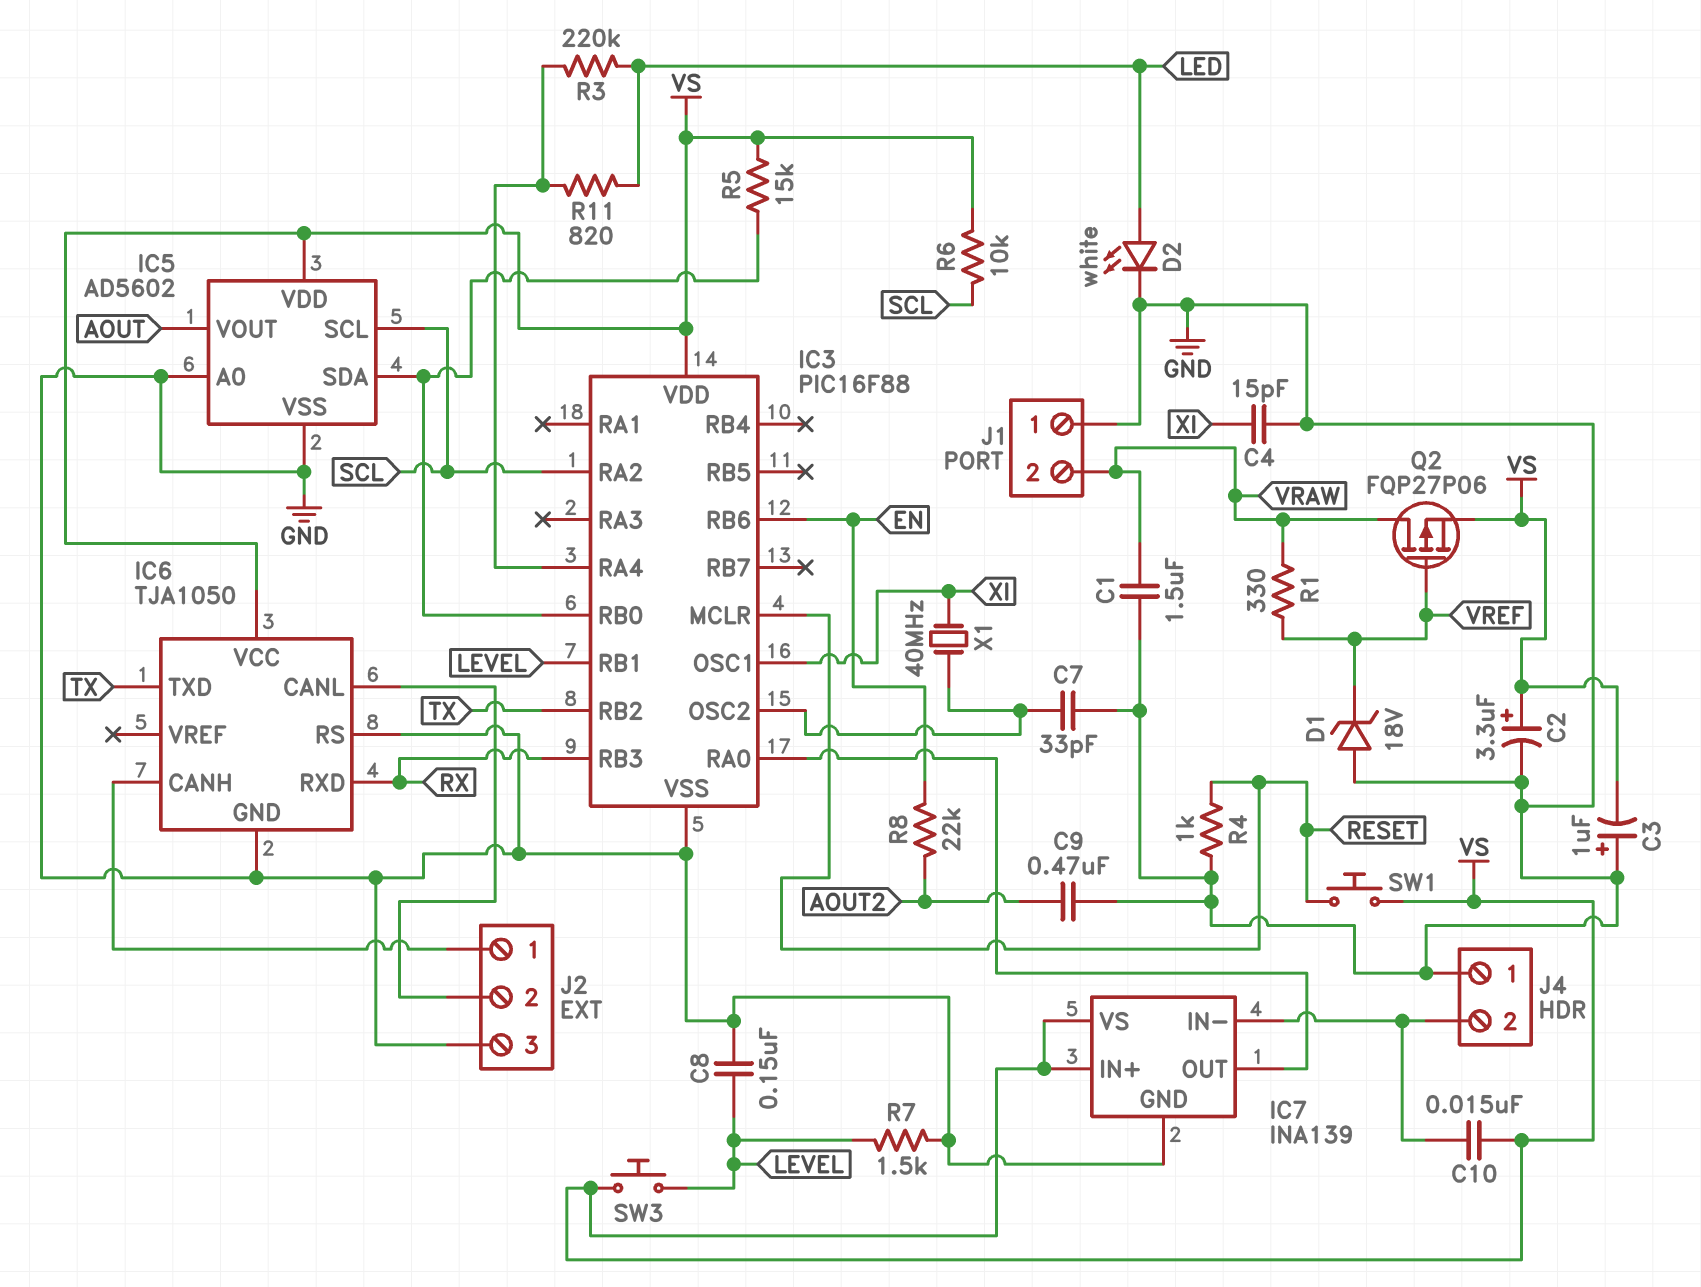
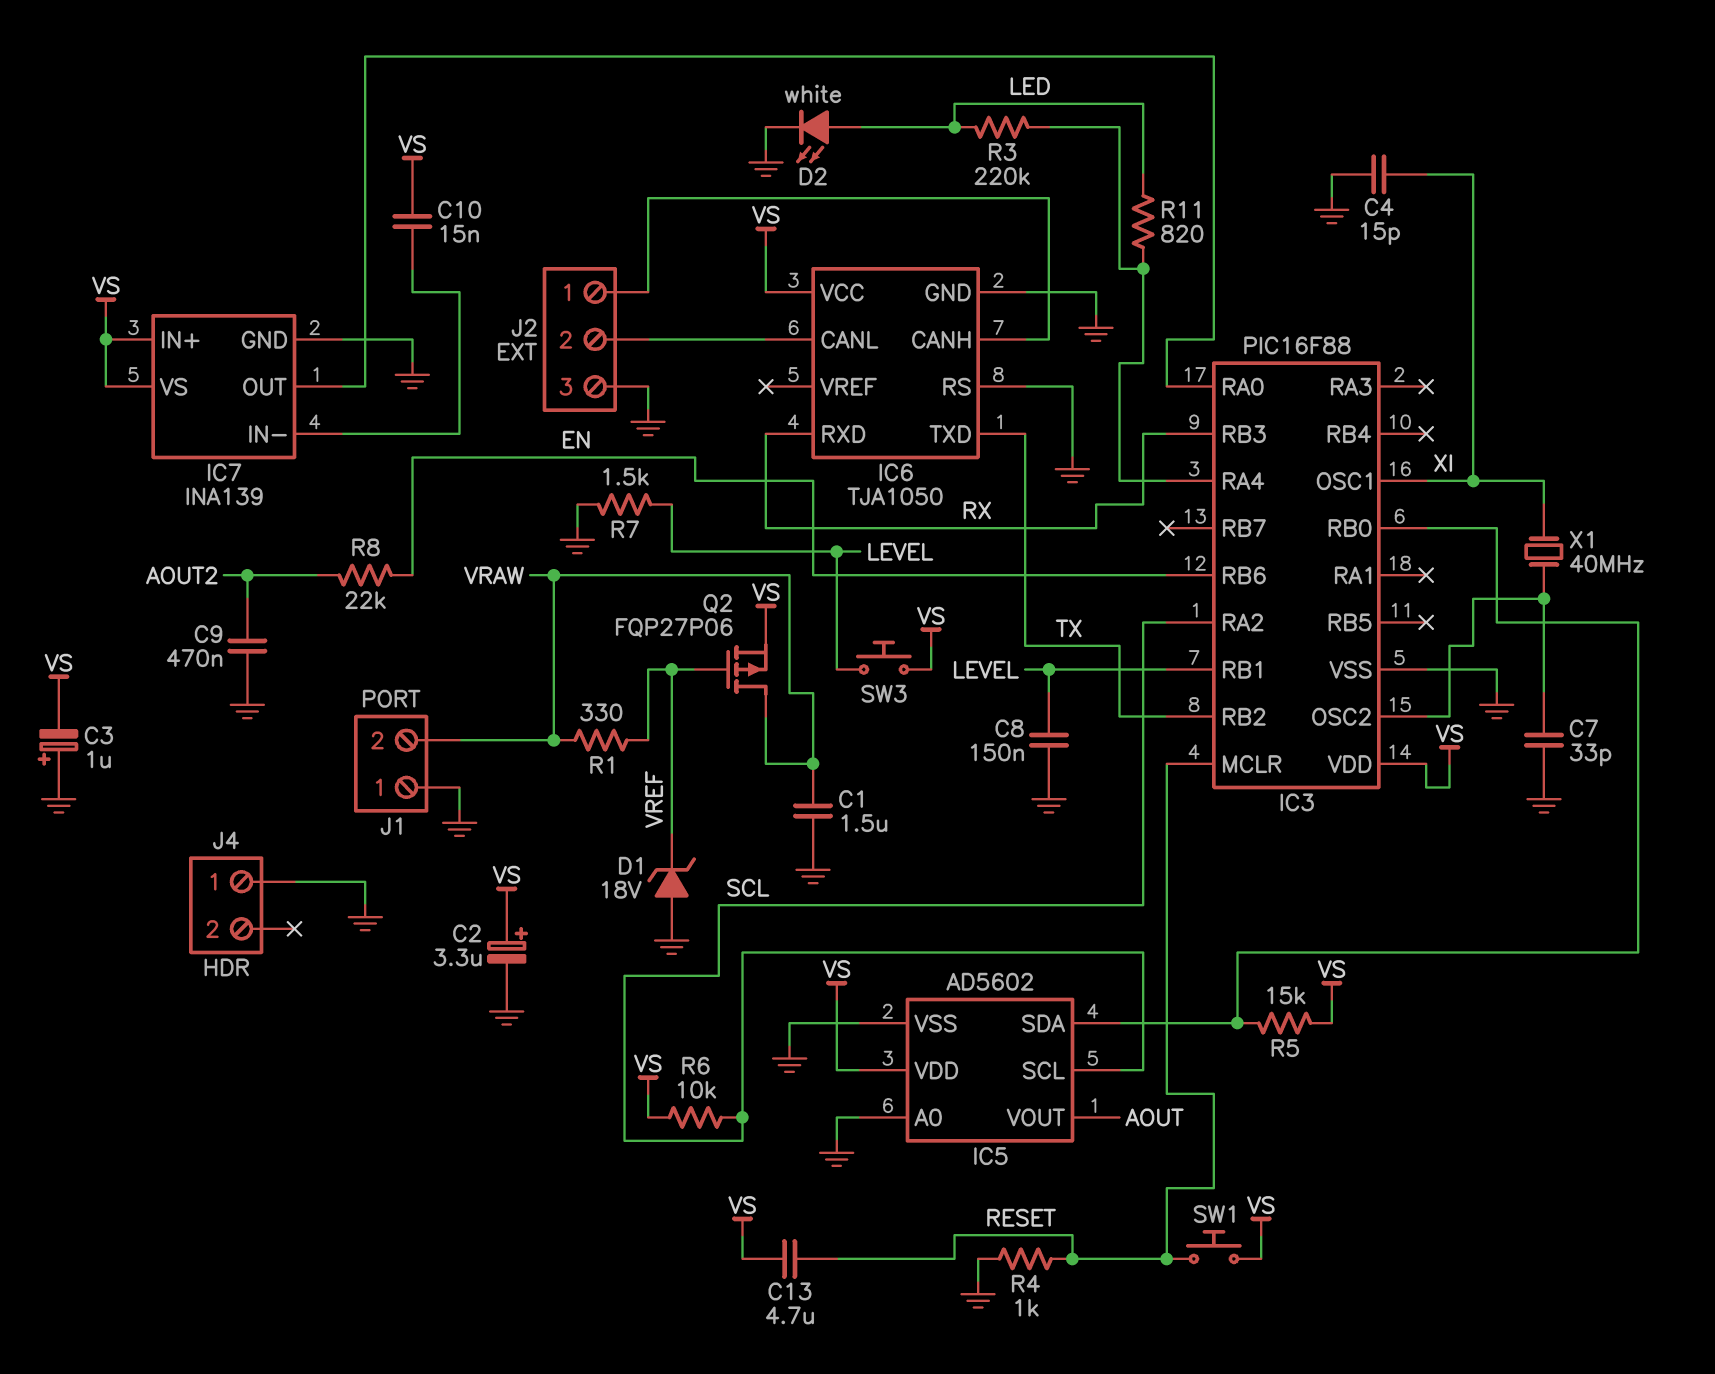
C13: none -> 4.7uF (RESET, VS)
J4 pin 2: IC7/IN- -> none

